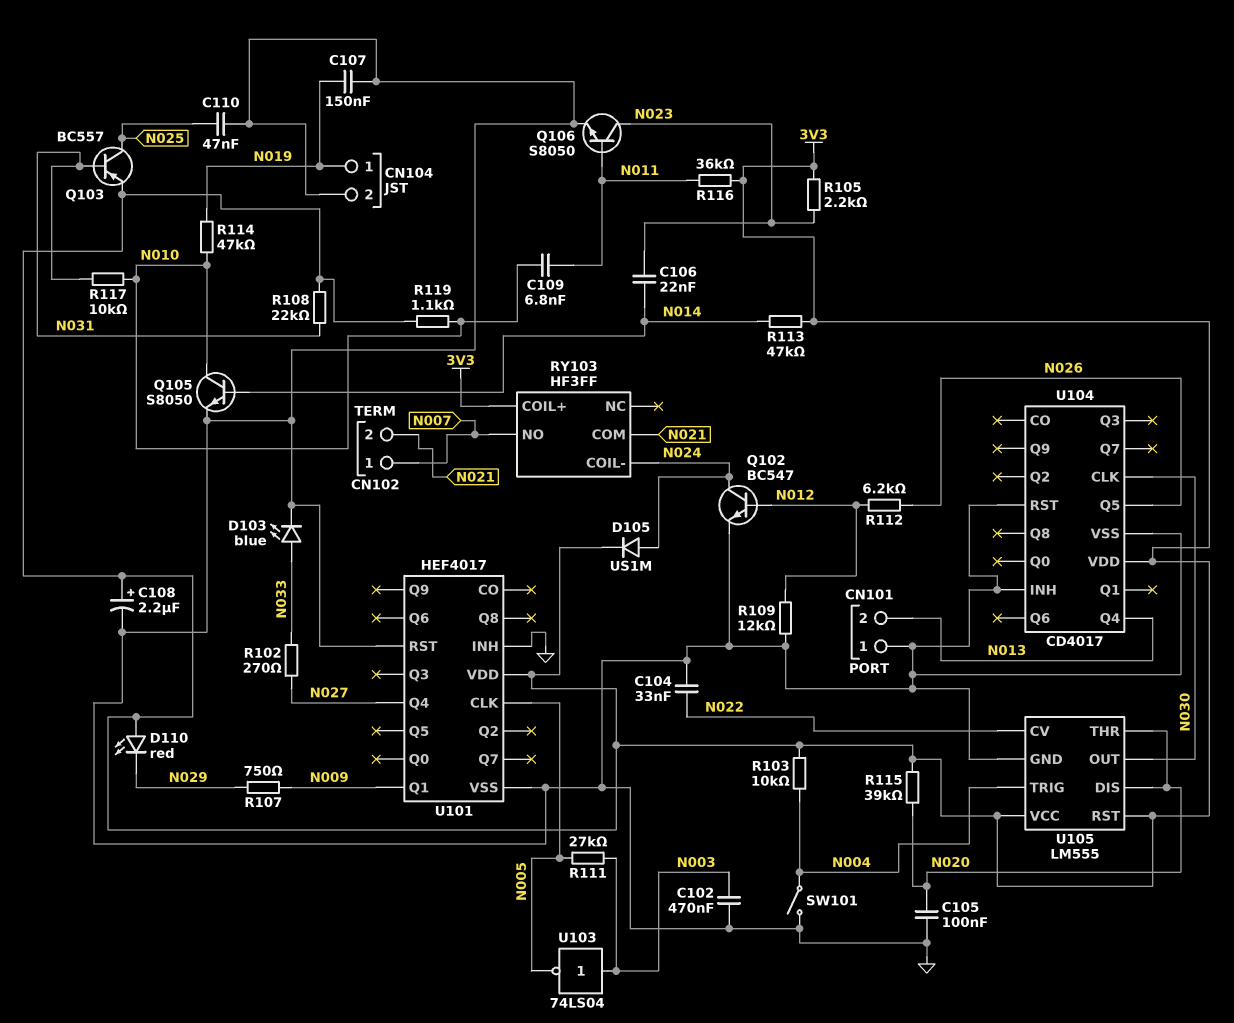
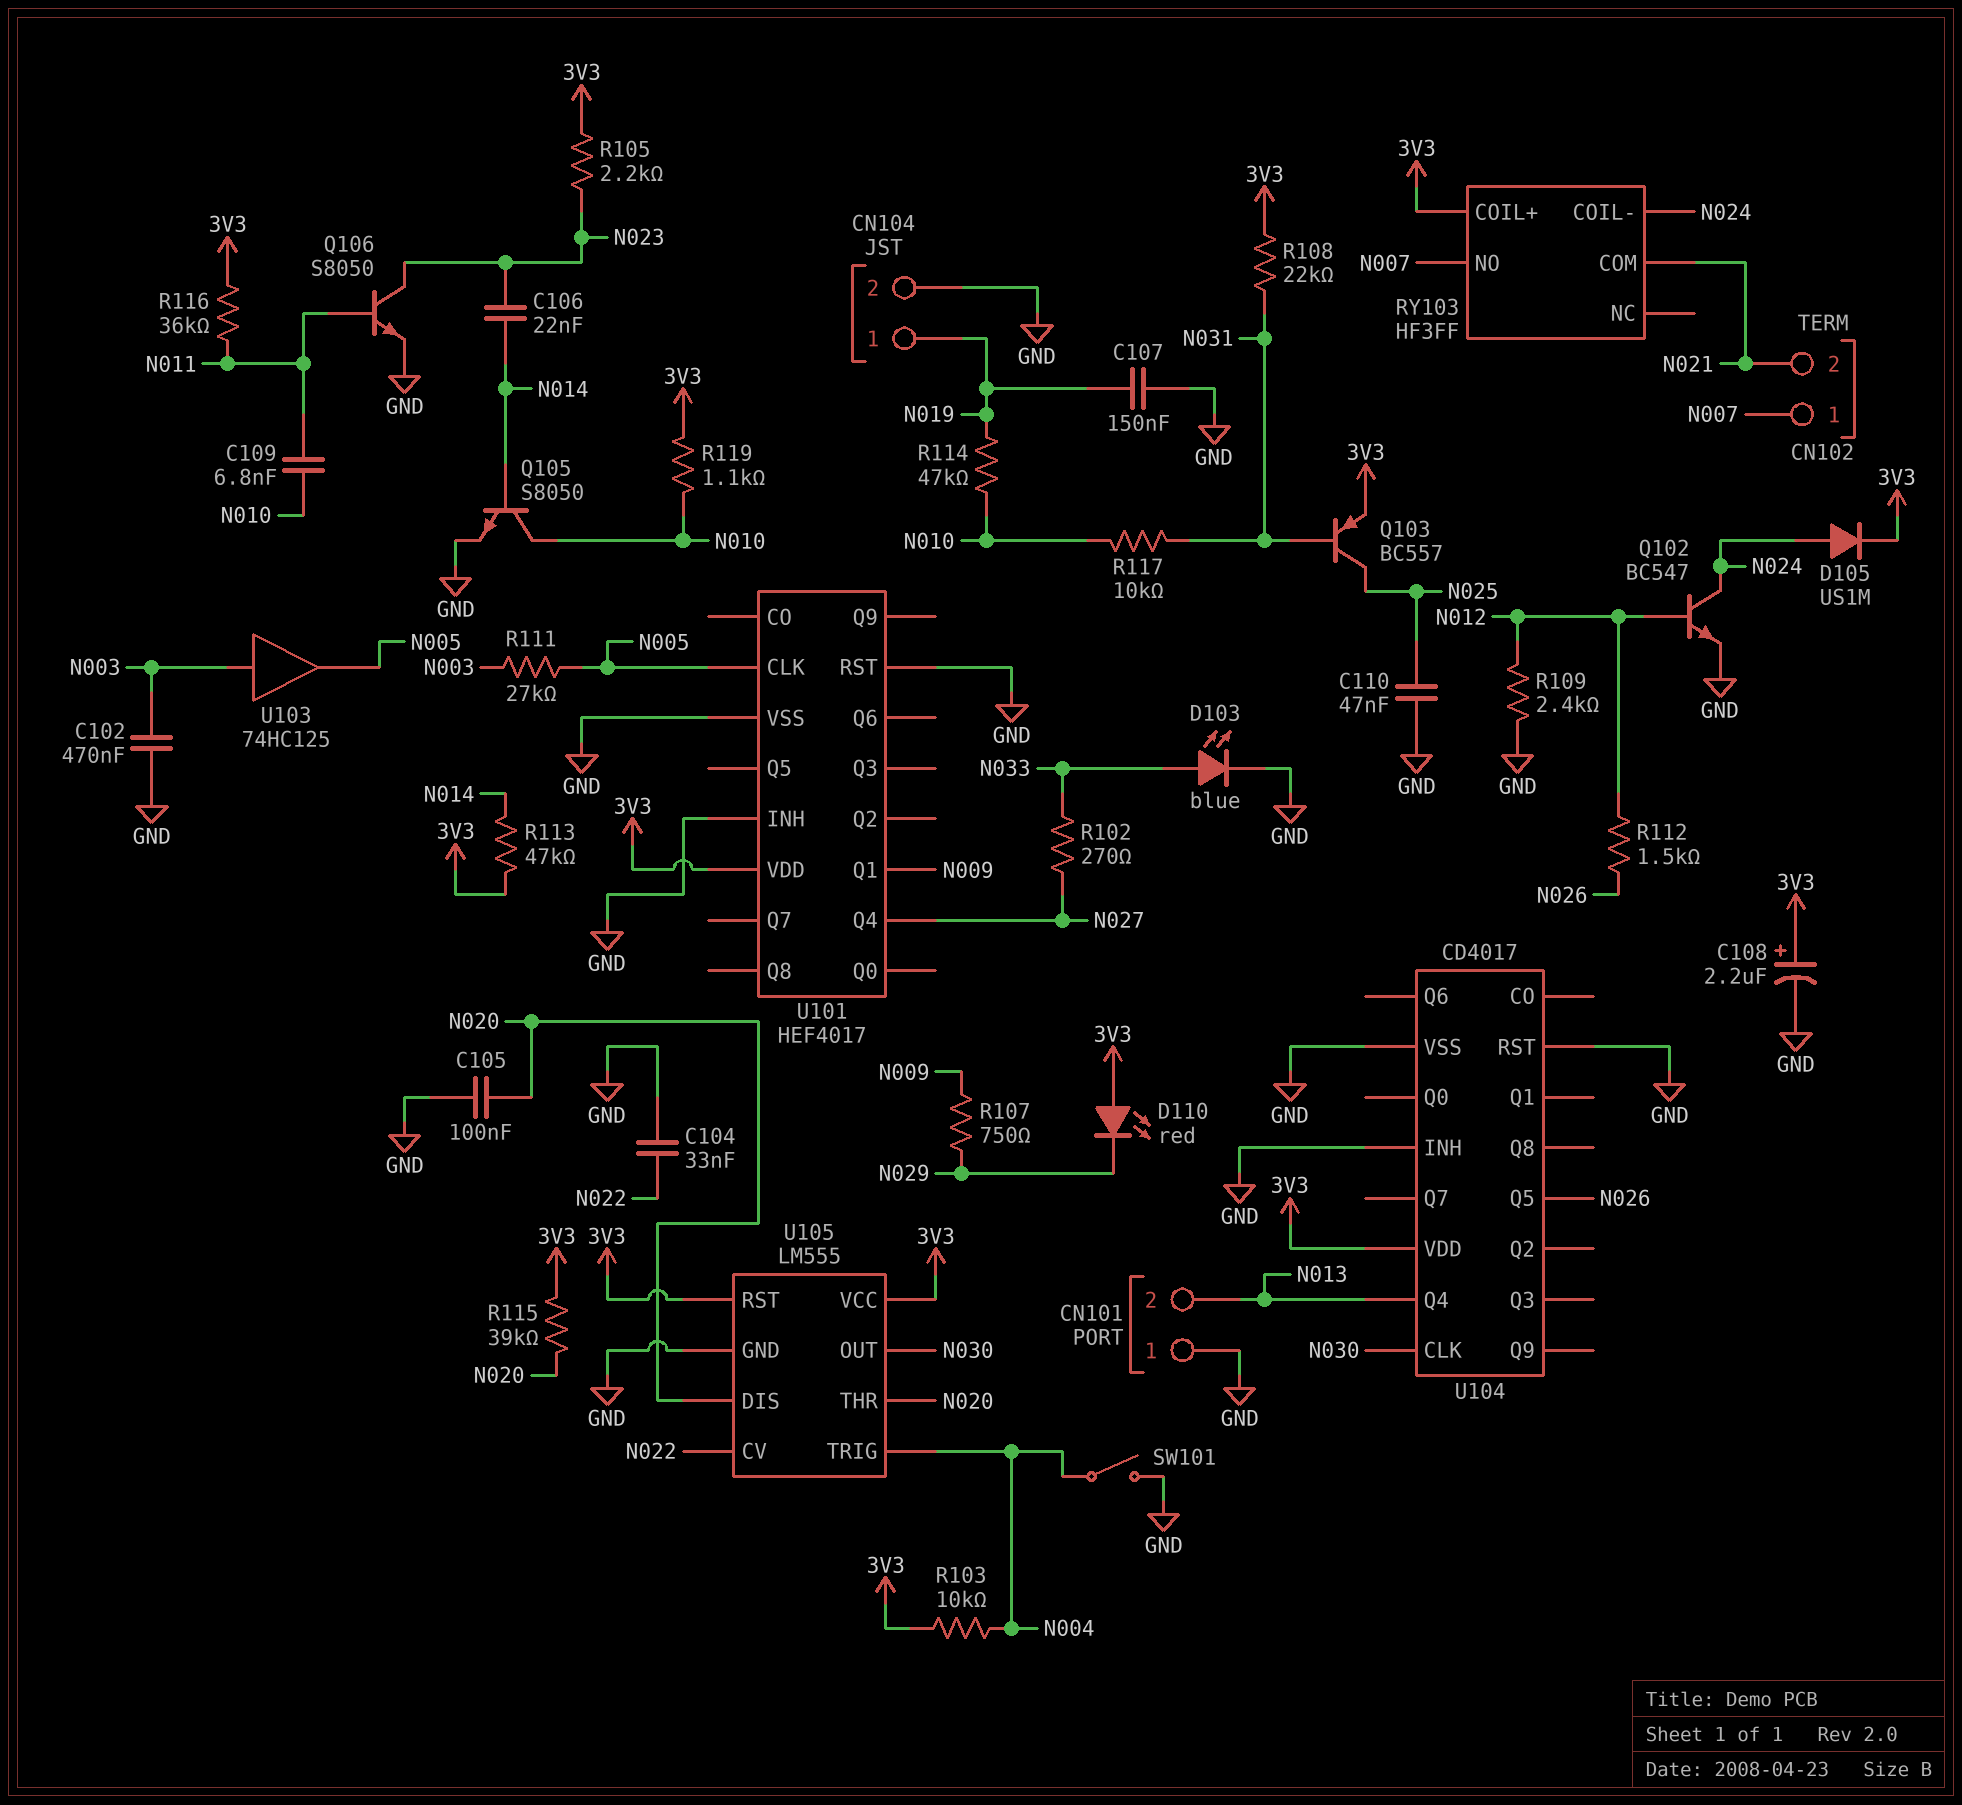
R109: 12k (GND, N012) -> 2.4k (GND, N012)
R112: 6.2k (N012, N026) -> 1.5k (N012, N026)
U103: NOT 74LS04 (in N003, out N005) -> buffer 74HC125 (in N003, out N005)

